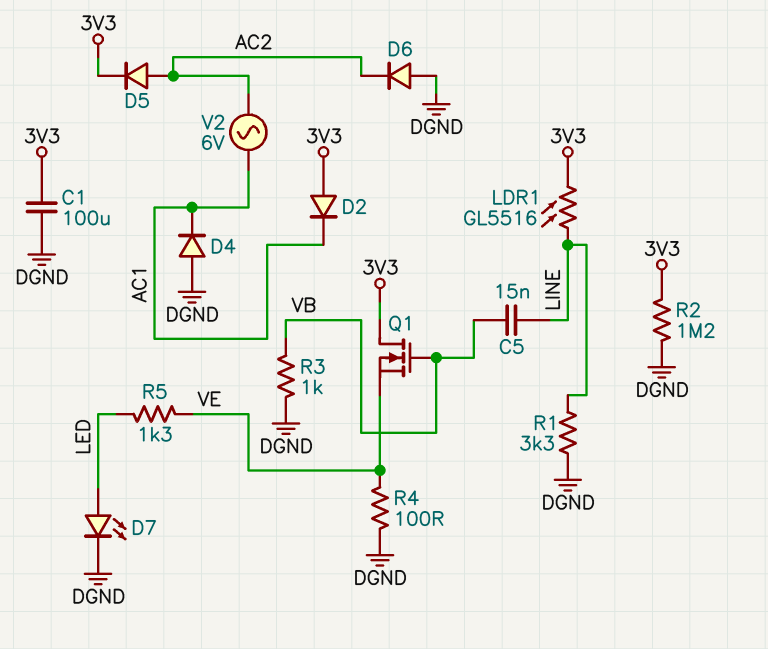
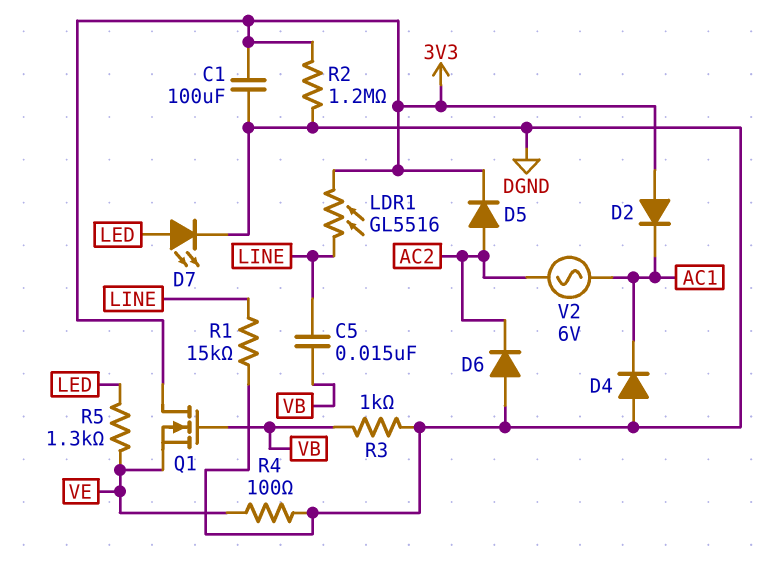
R1: 3.3k (DGND, LINE) -> 15k (DGND, LINE)

